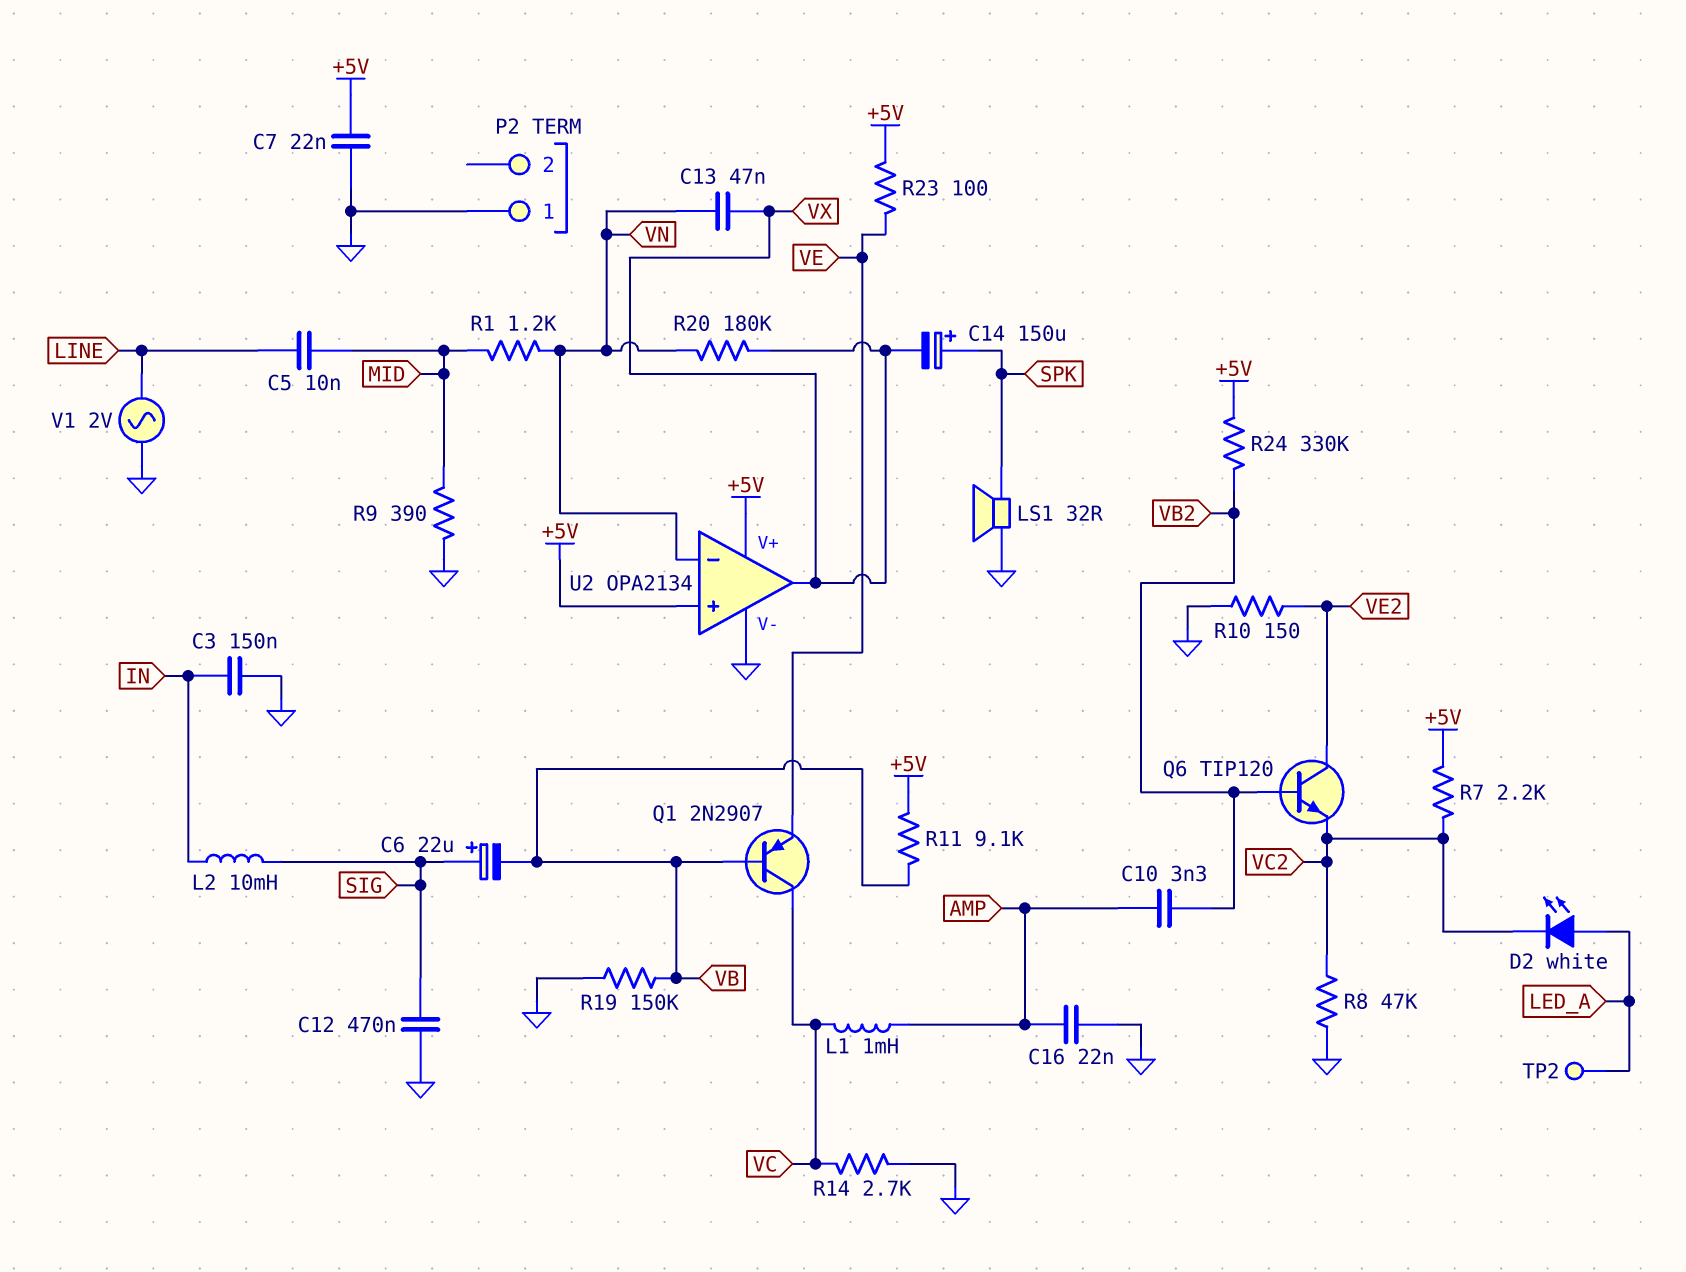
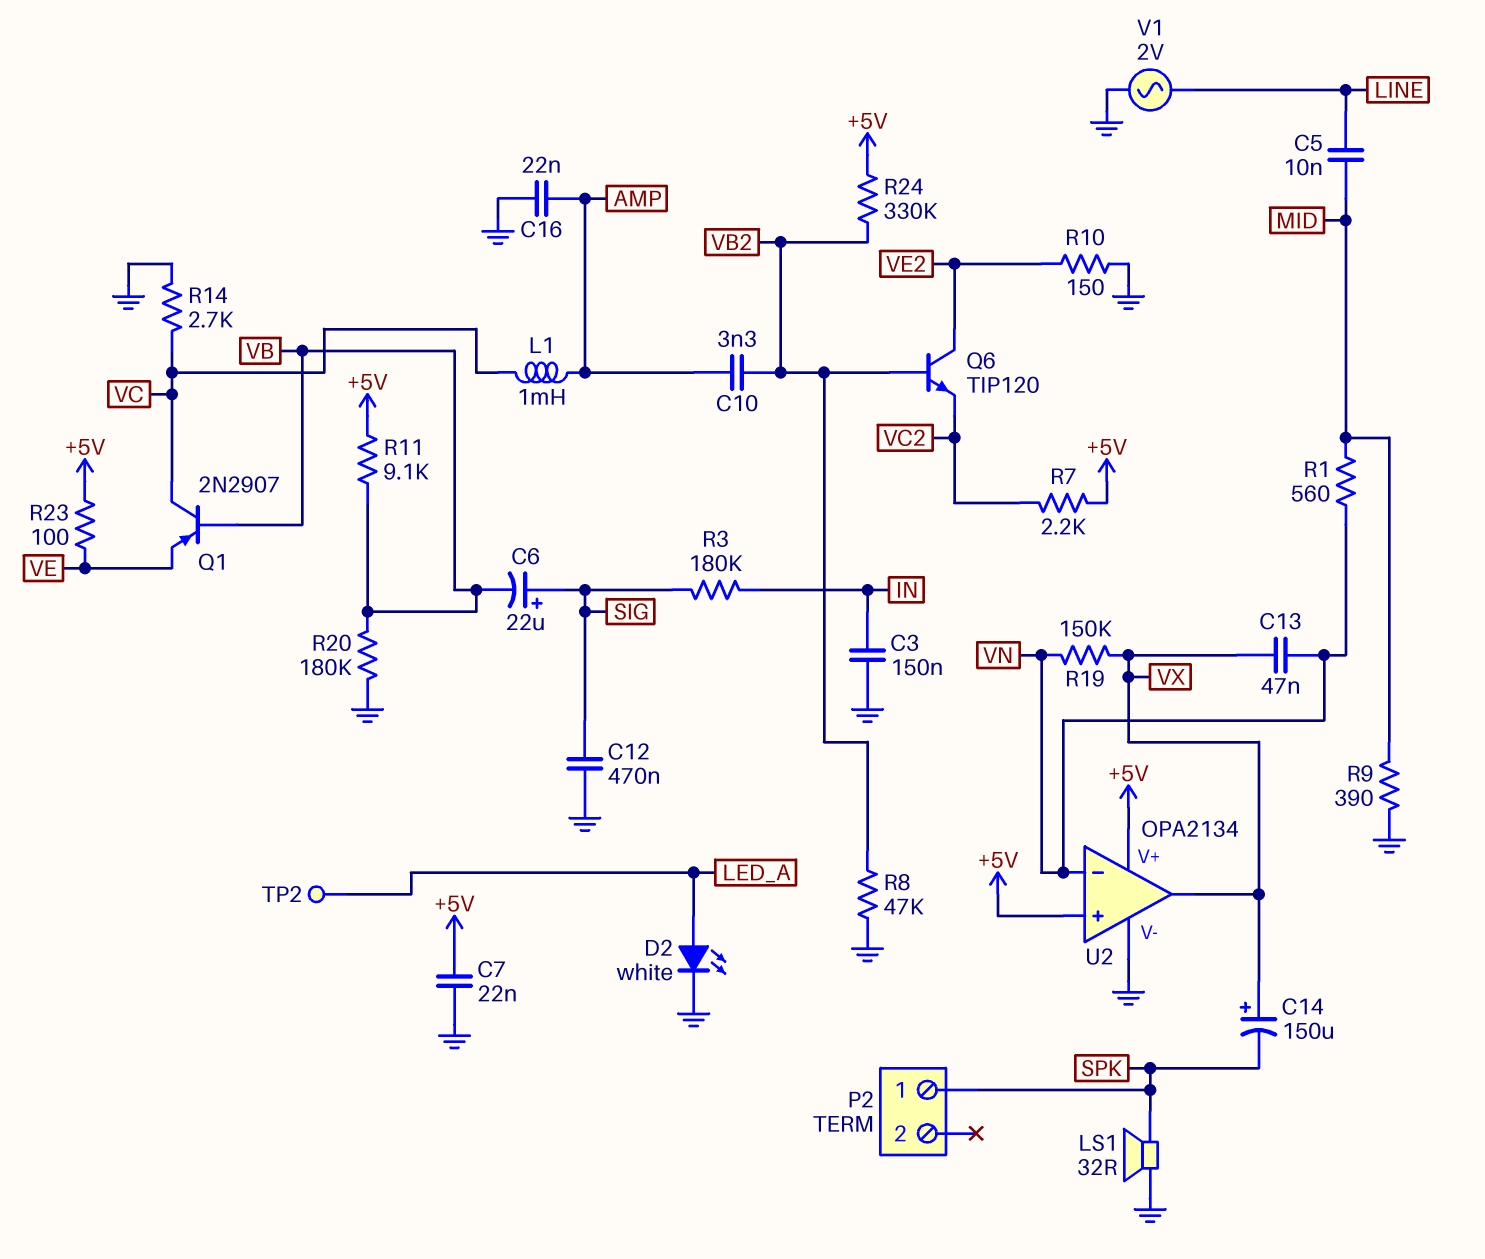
C14: 150uF (plus SPK, minus VX) -> 150uF (plus VX, minus SPK)
D2: LED white (A LED_A, K VC2) -> LED white (A LED_A, K GND)
L2: 10mH (IN, SIG) -> none
P2 pin 1: GND -> SPK
R1: 1.2k (MID, VN) -> 560 (MID, VN)
R3: none -> 180k (IN, SIG)
R8: 47k (GND, VC2) -> 47k (GND, VB2)
R19: 150k (GND, VB) -> 150k (VN, VX)
R20: 180k (VN, VX) -> 180k (GND, VB)

